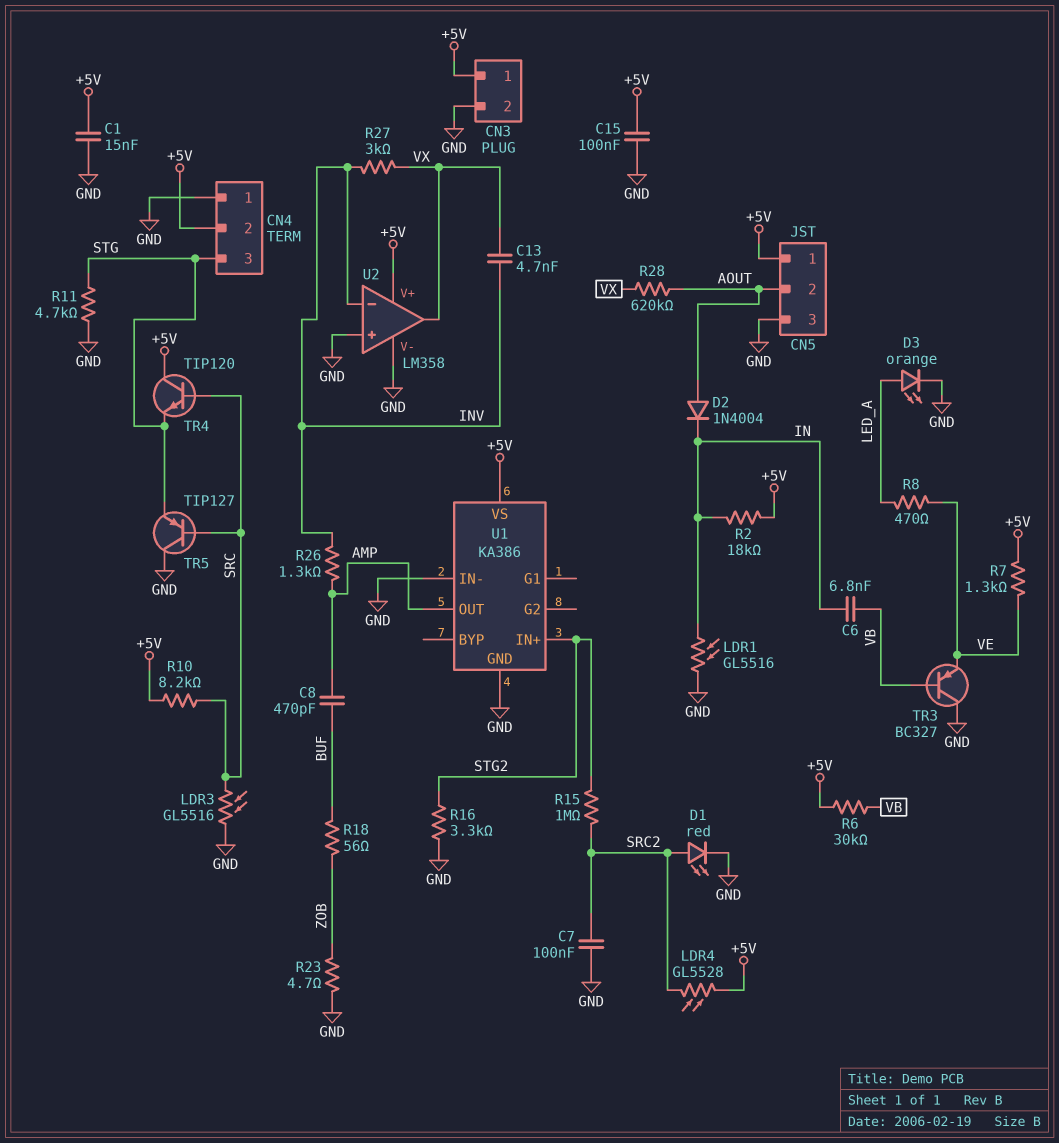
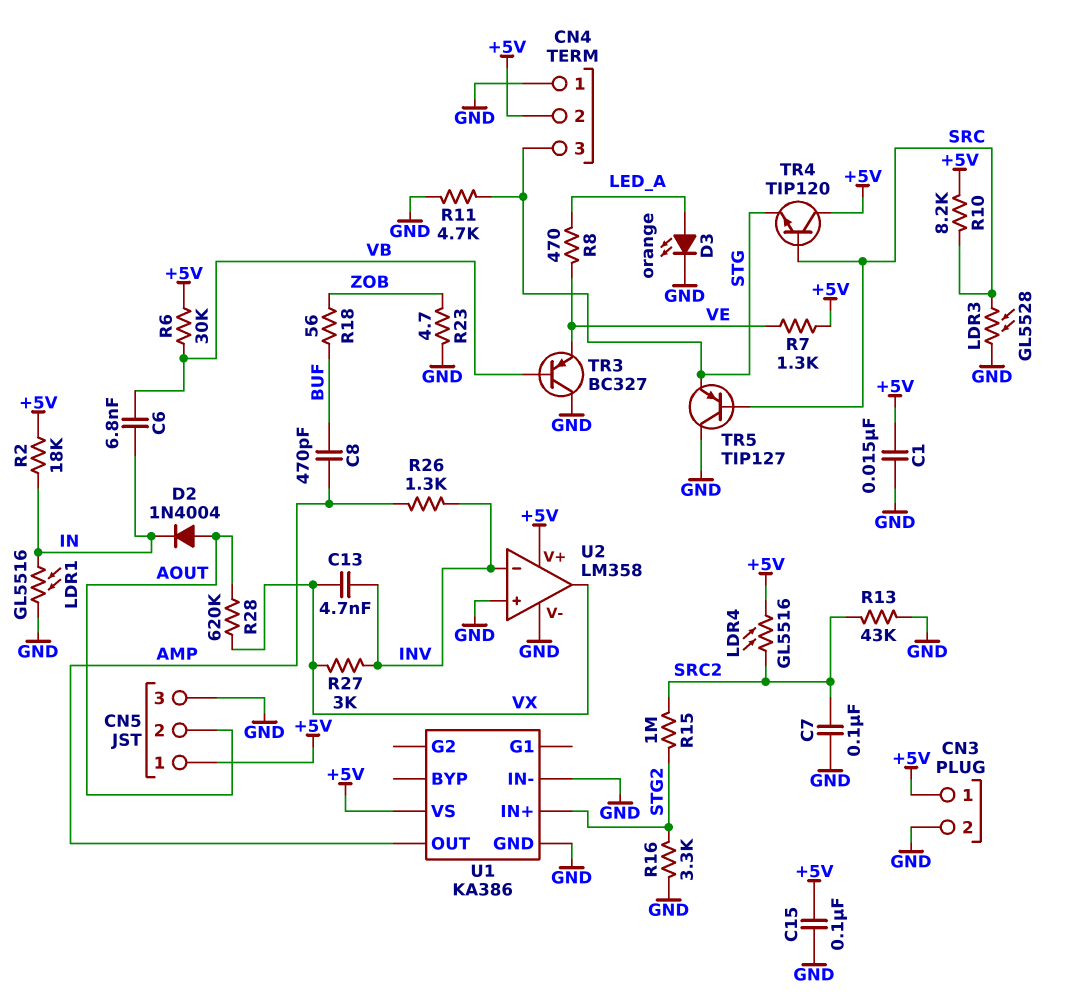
D1: LED red (A SRC2, K GND) -> none
LDR3: GL5516 (GND, SRC) -> GL5528 (GND, SRC)
LDR4: GL5528 (+5V, SRC2) -> GL5516 (+5V, SRC2)
R13: none -> 43k (GND, SRC2)

